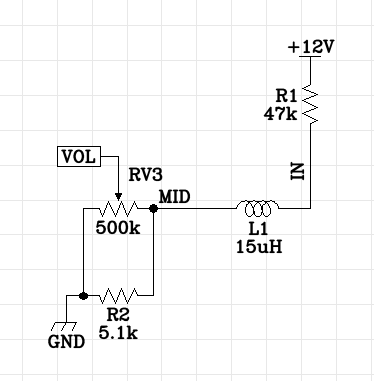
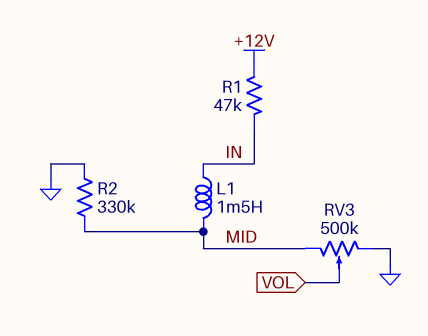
L1: 15uH (IN, MID) -> 1.5mH (IN, MID)
R2: 5.1k (GND, MID) -> 330k (GND, MID)

